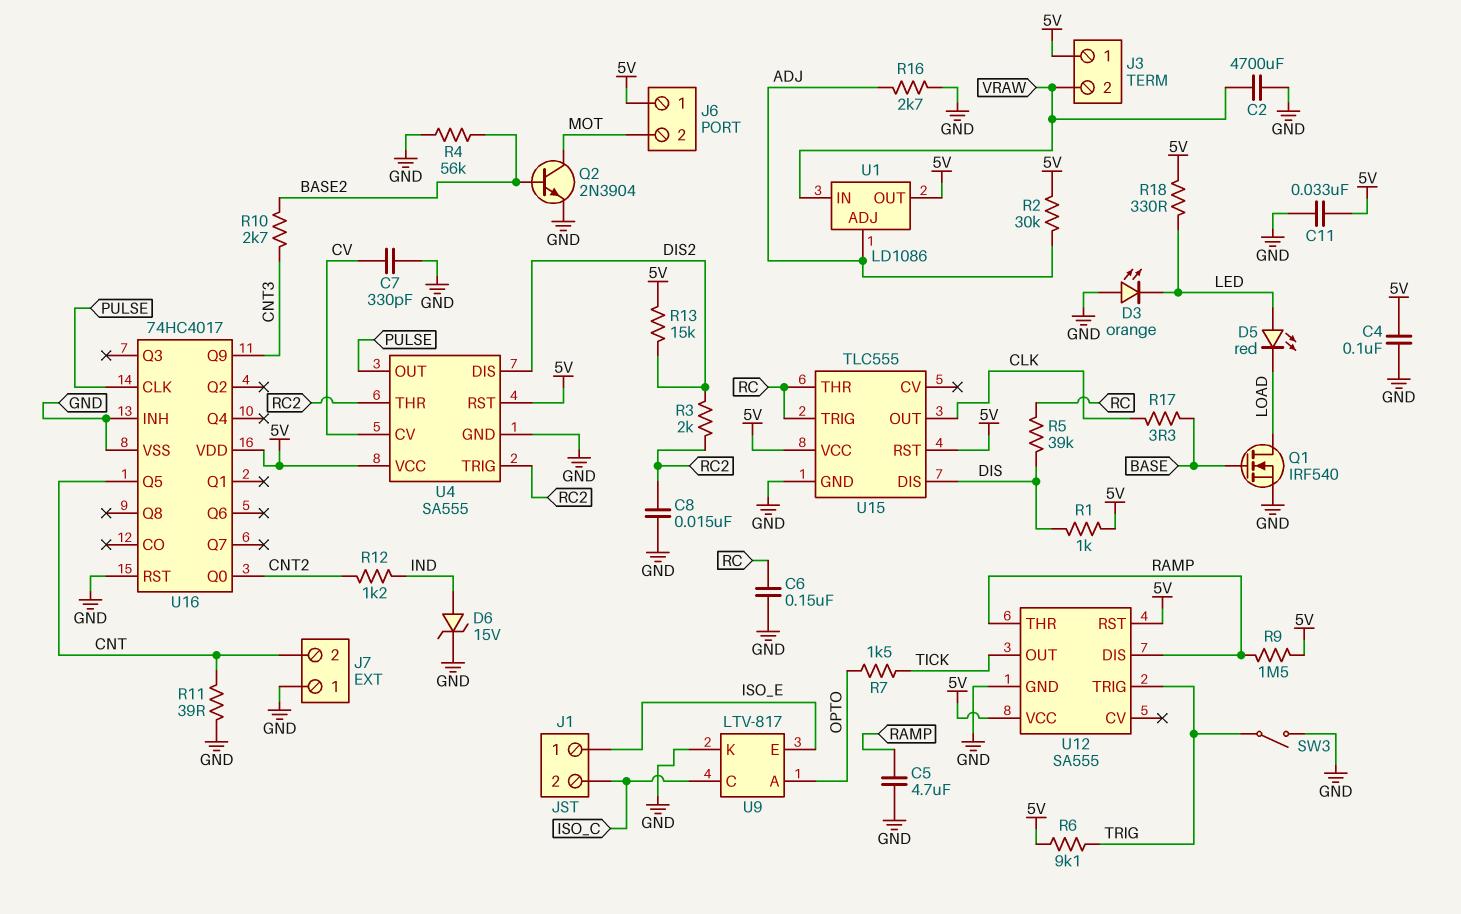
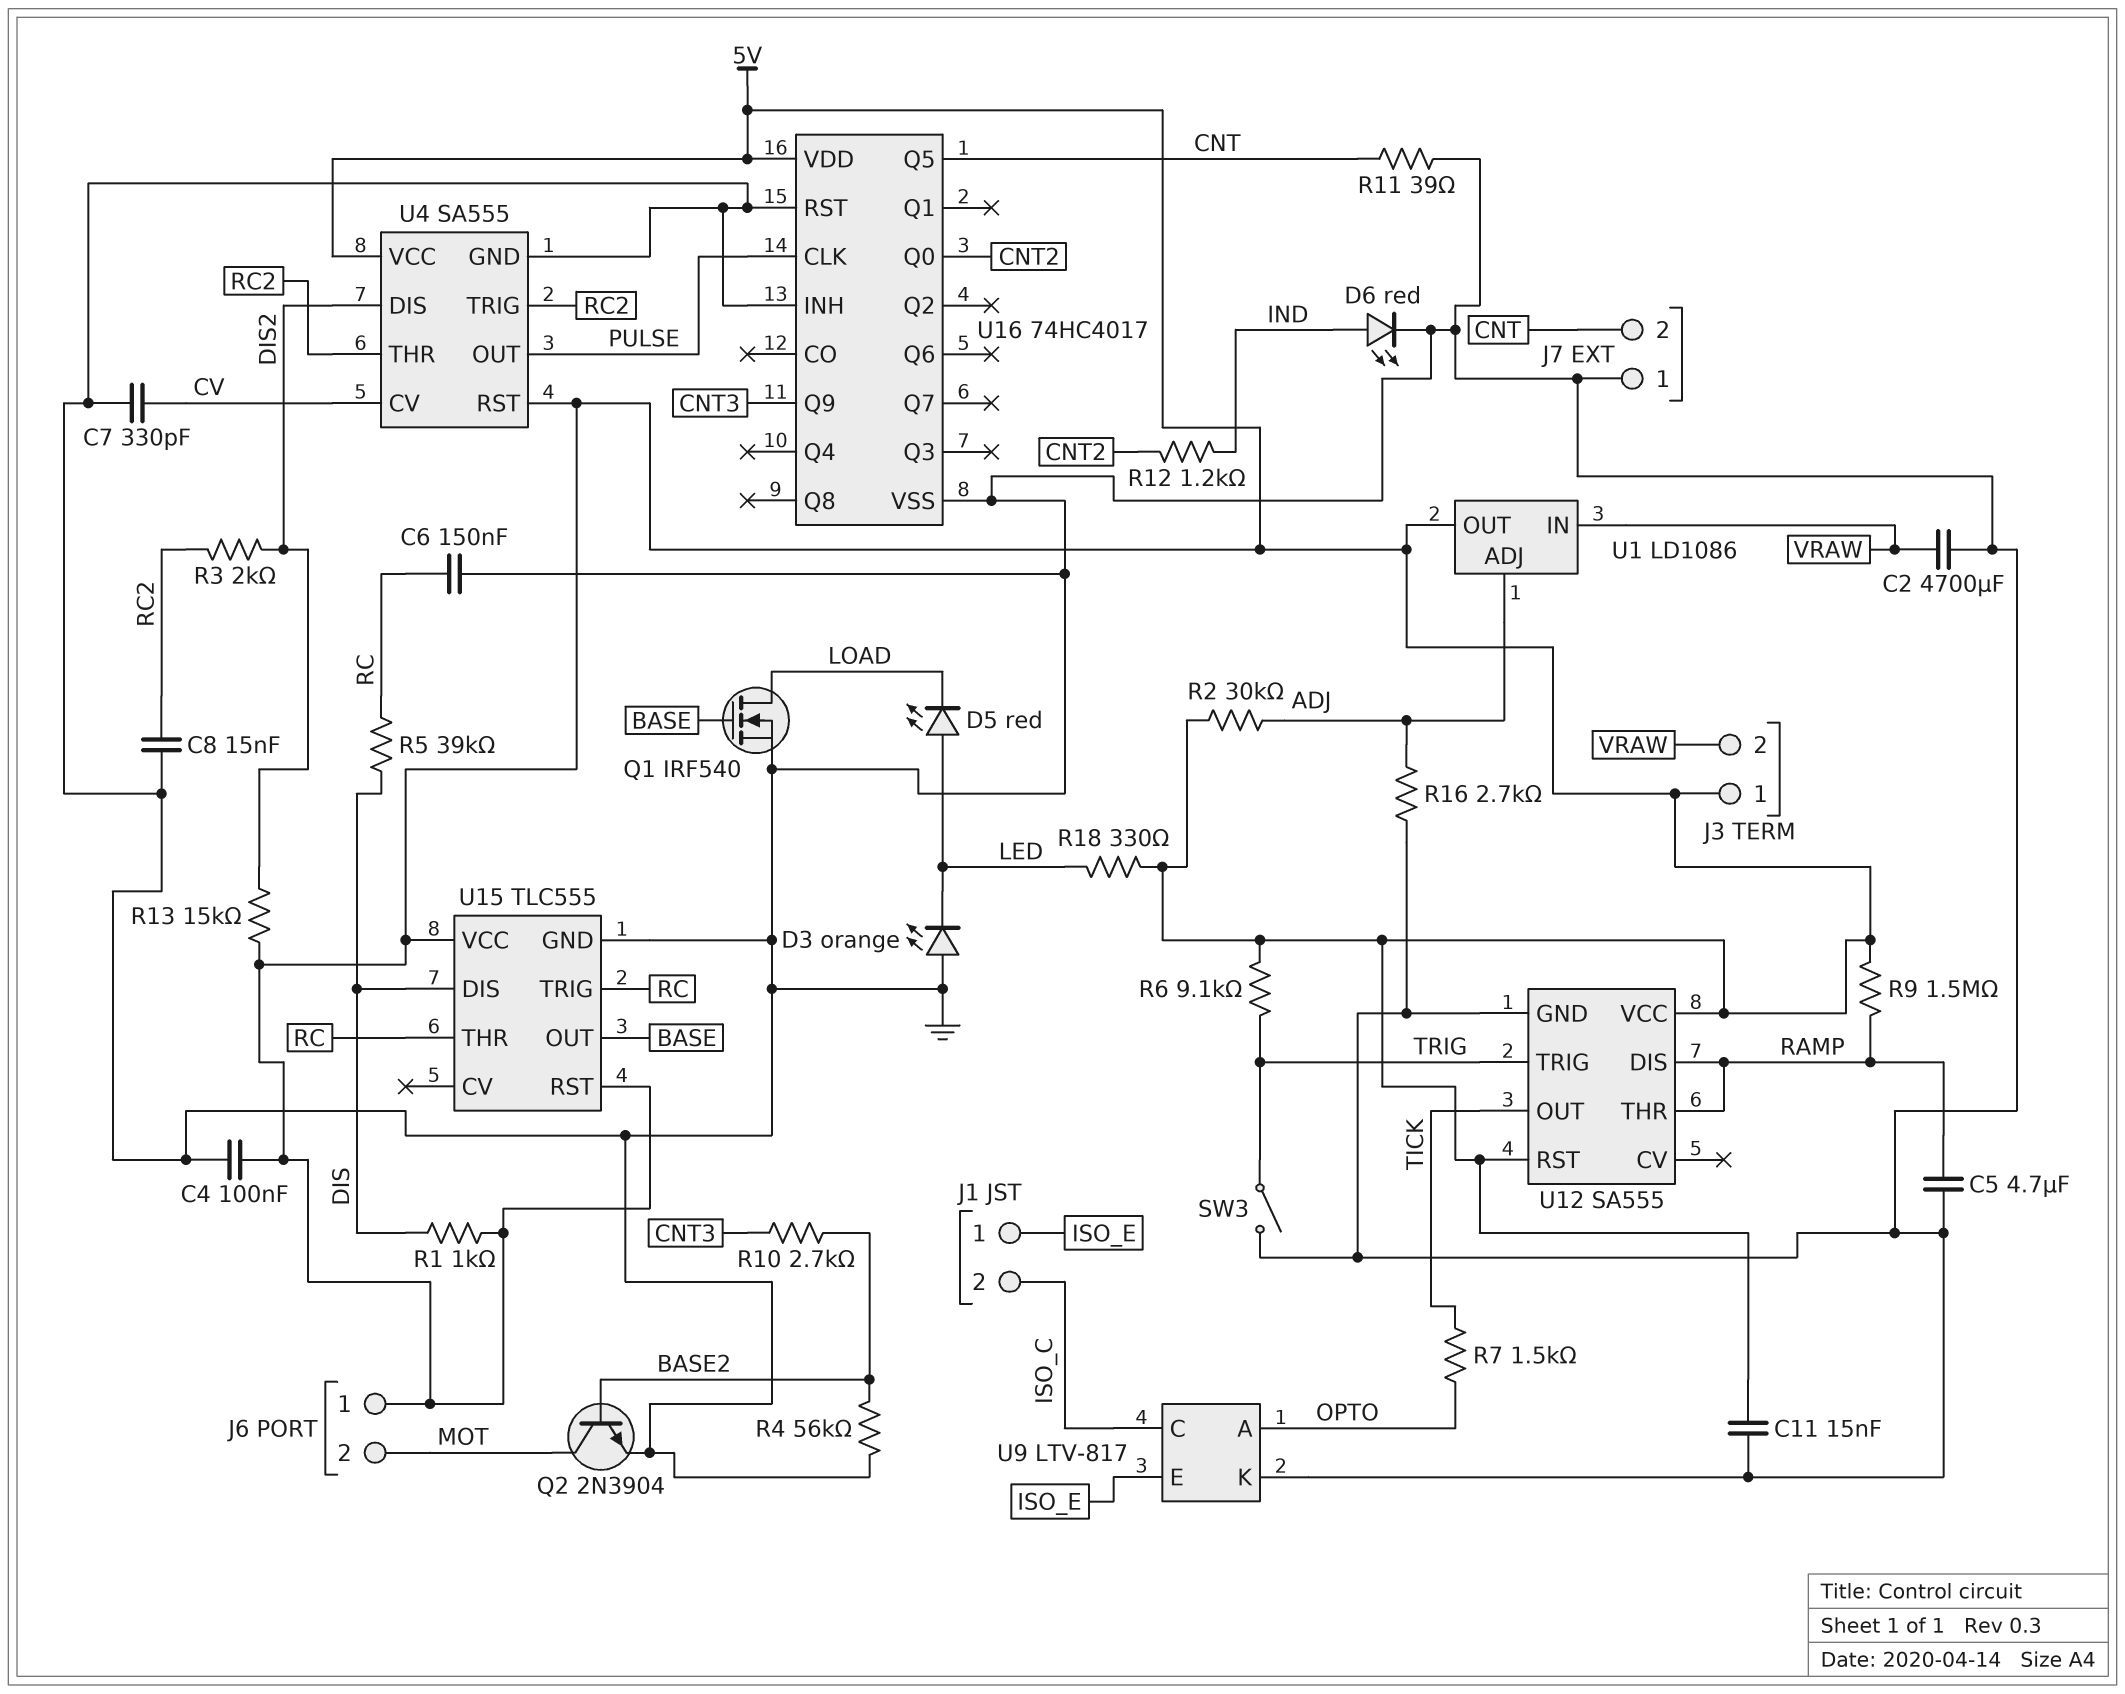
C11: 33nF (5V, GND) -> 15nF (5V, GND)
D6: zener 15V (A IND, K GND) -> LED red (A IND, K GND)
R17: 3.3 (BASE, CLK) -> none
U15 pin OUT: CLK -> BASE

